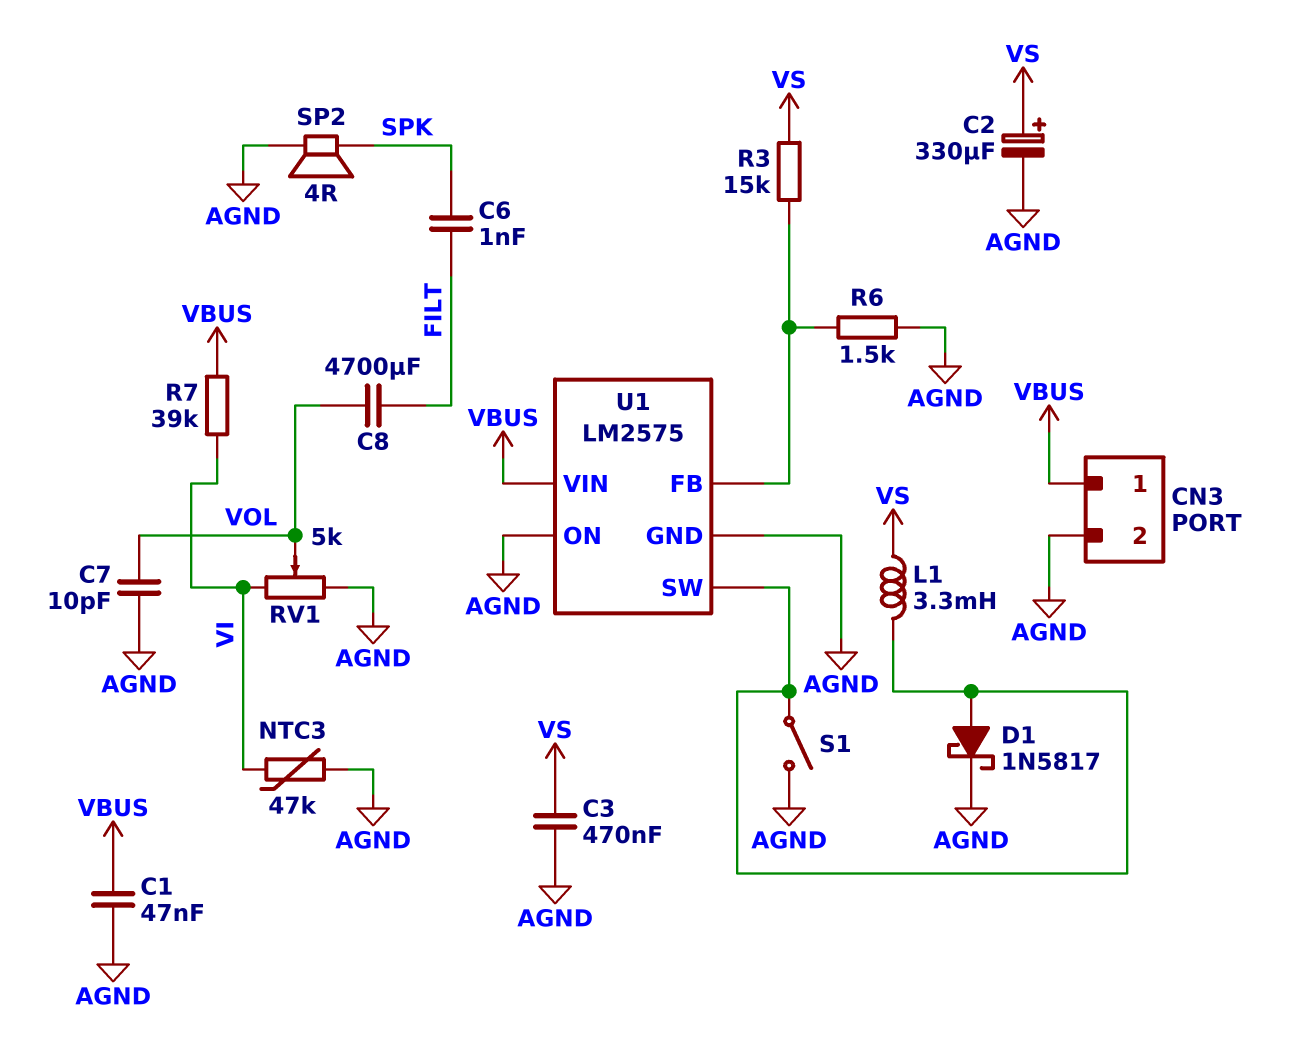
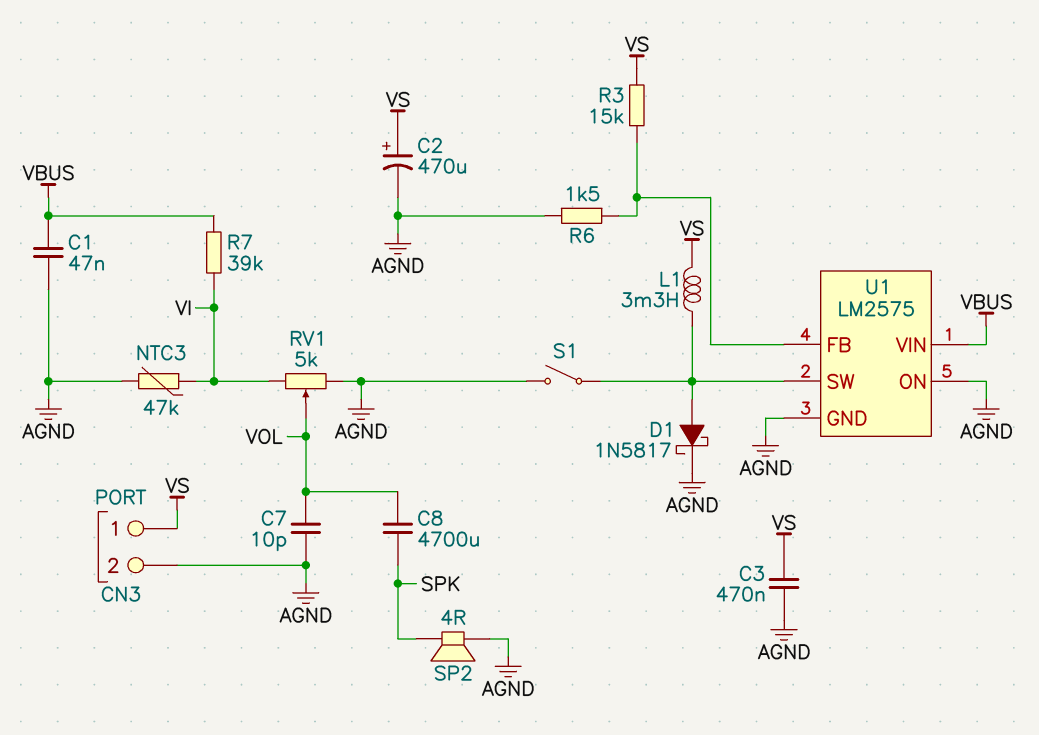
C2: 330uF (plus VS, minus AGND) -> 470uF (plus VS, minus AGND)
C6: 1nF (FILT, SPK) -> none
C8: 4700uF (FILT, VOL) -> 4700uF (SPK, VOL)
CN3 pin 1: VBUS -> VS

